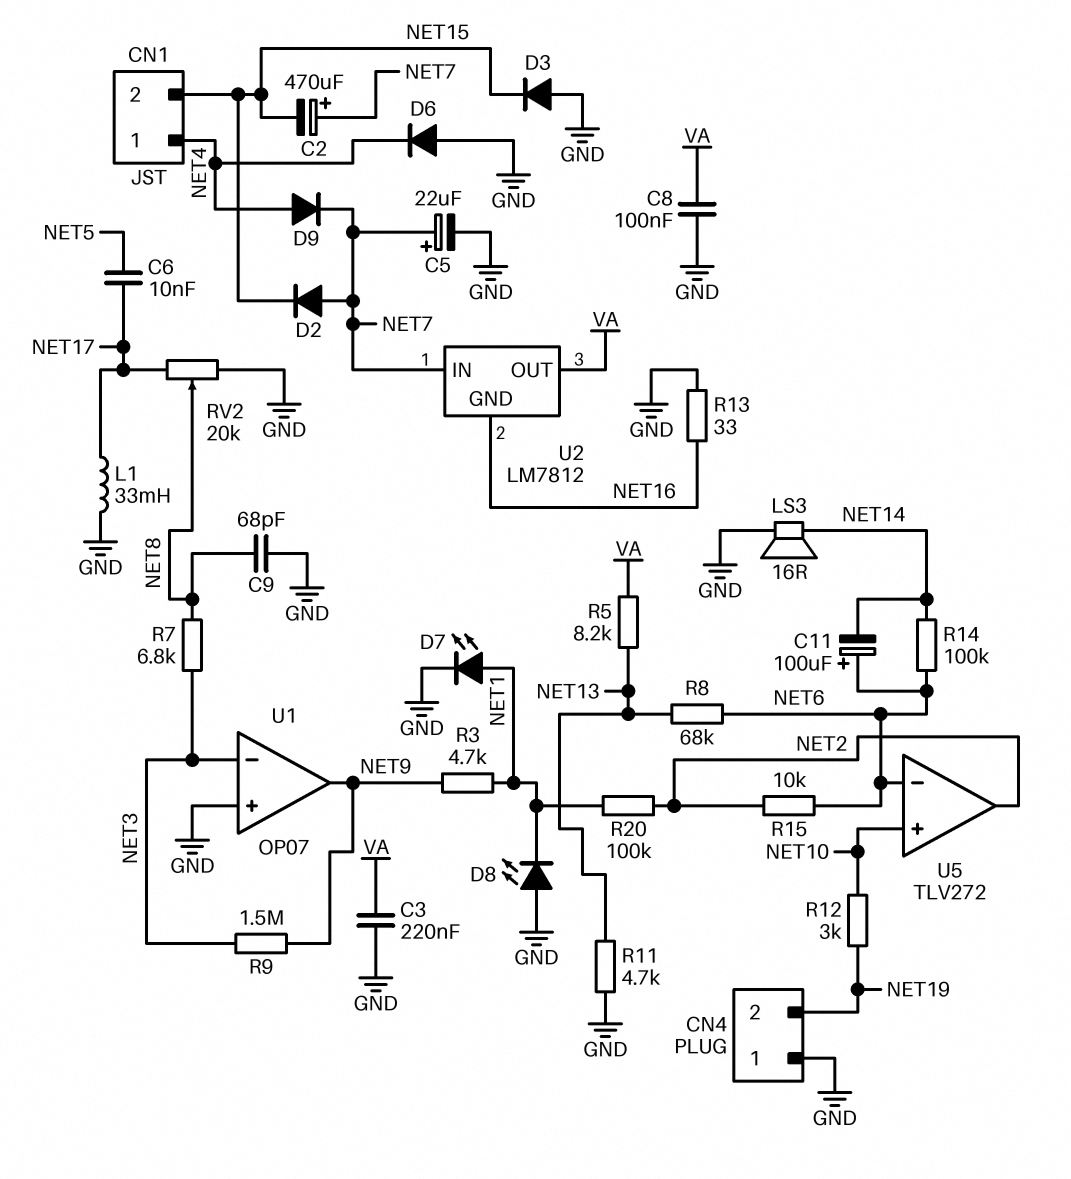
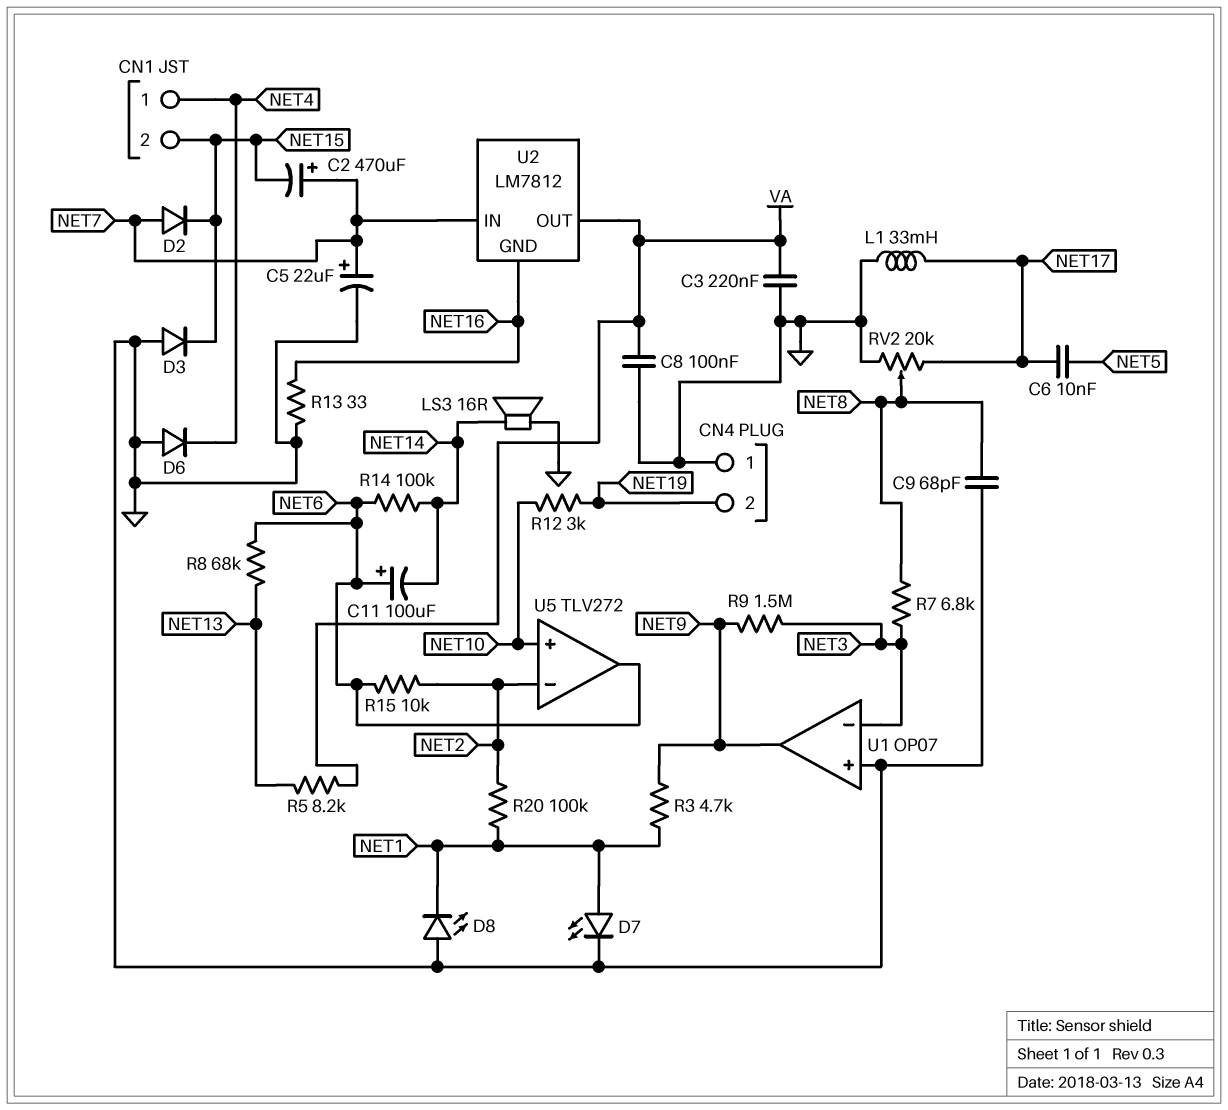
D9: diode (A NET4, K NET7) -> none
R11: 4.7k (GND, NET13) -> none
U5 pin in-: NET6 -> NET2
U5 pin out: NET2 -> NET6

